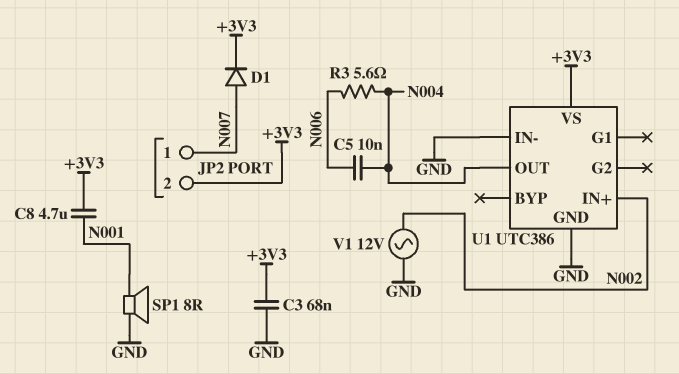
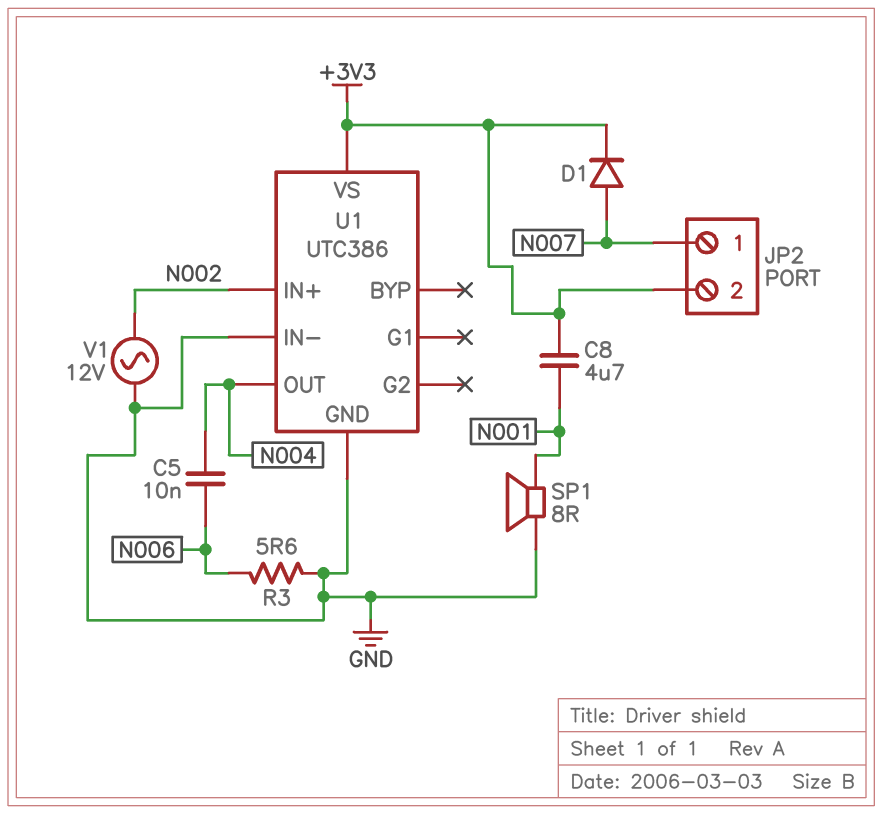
C3: 68nF (+3V3, GND) -> none
R3: 5.6 (N004, N006) -> 5.6 (GND, N006)

